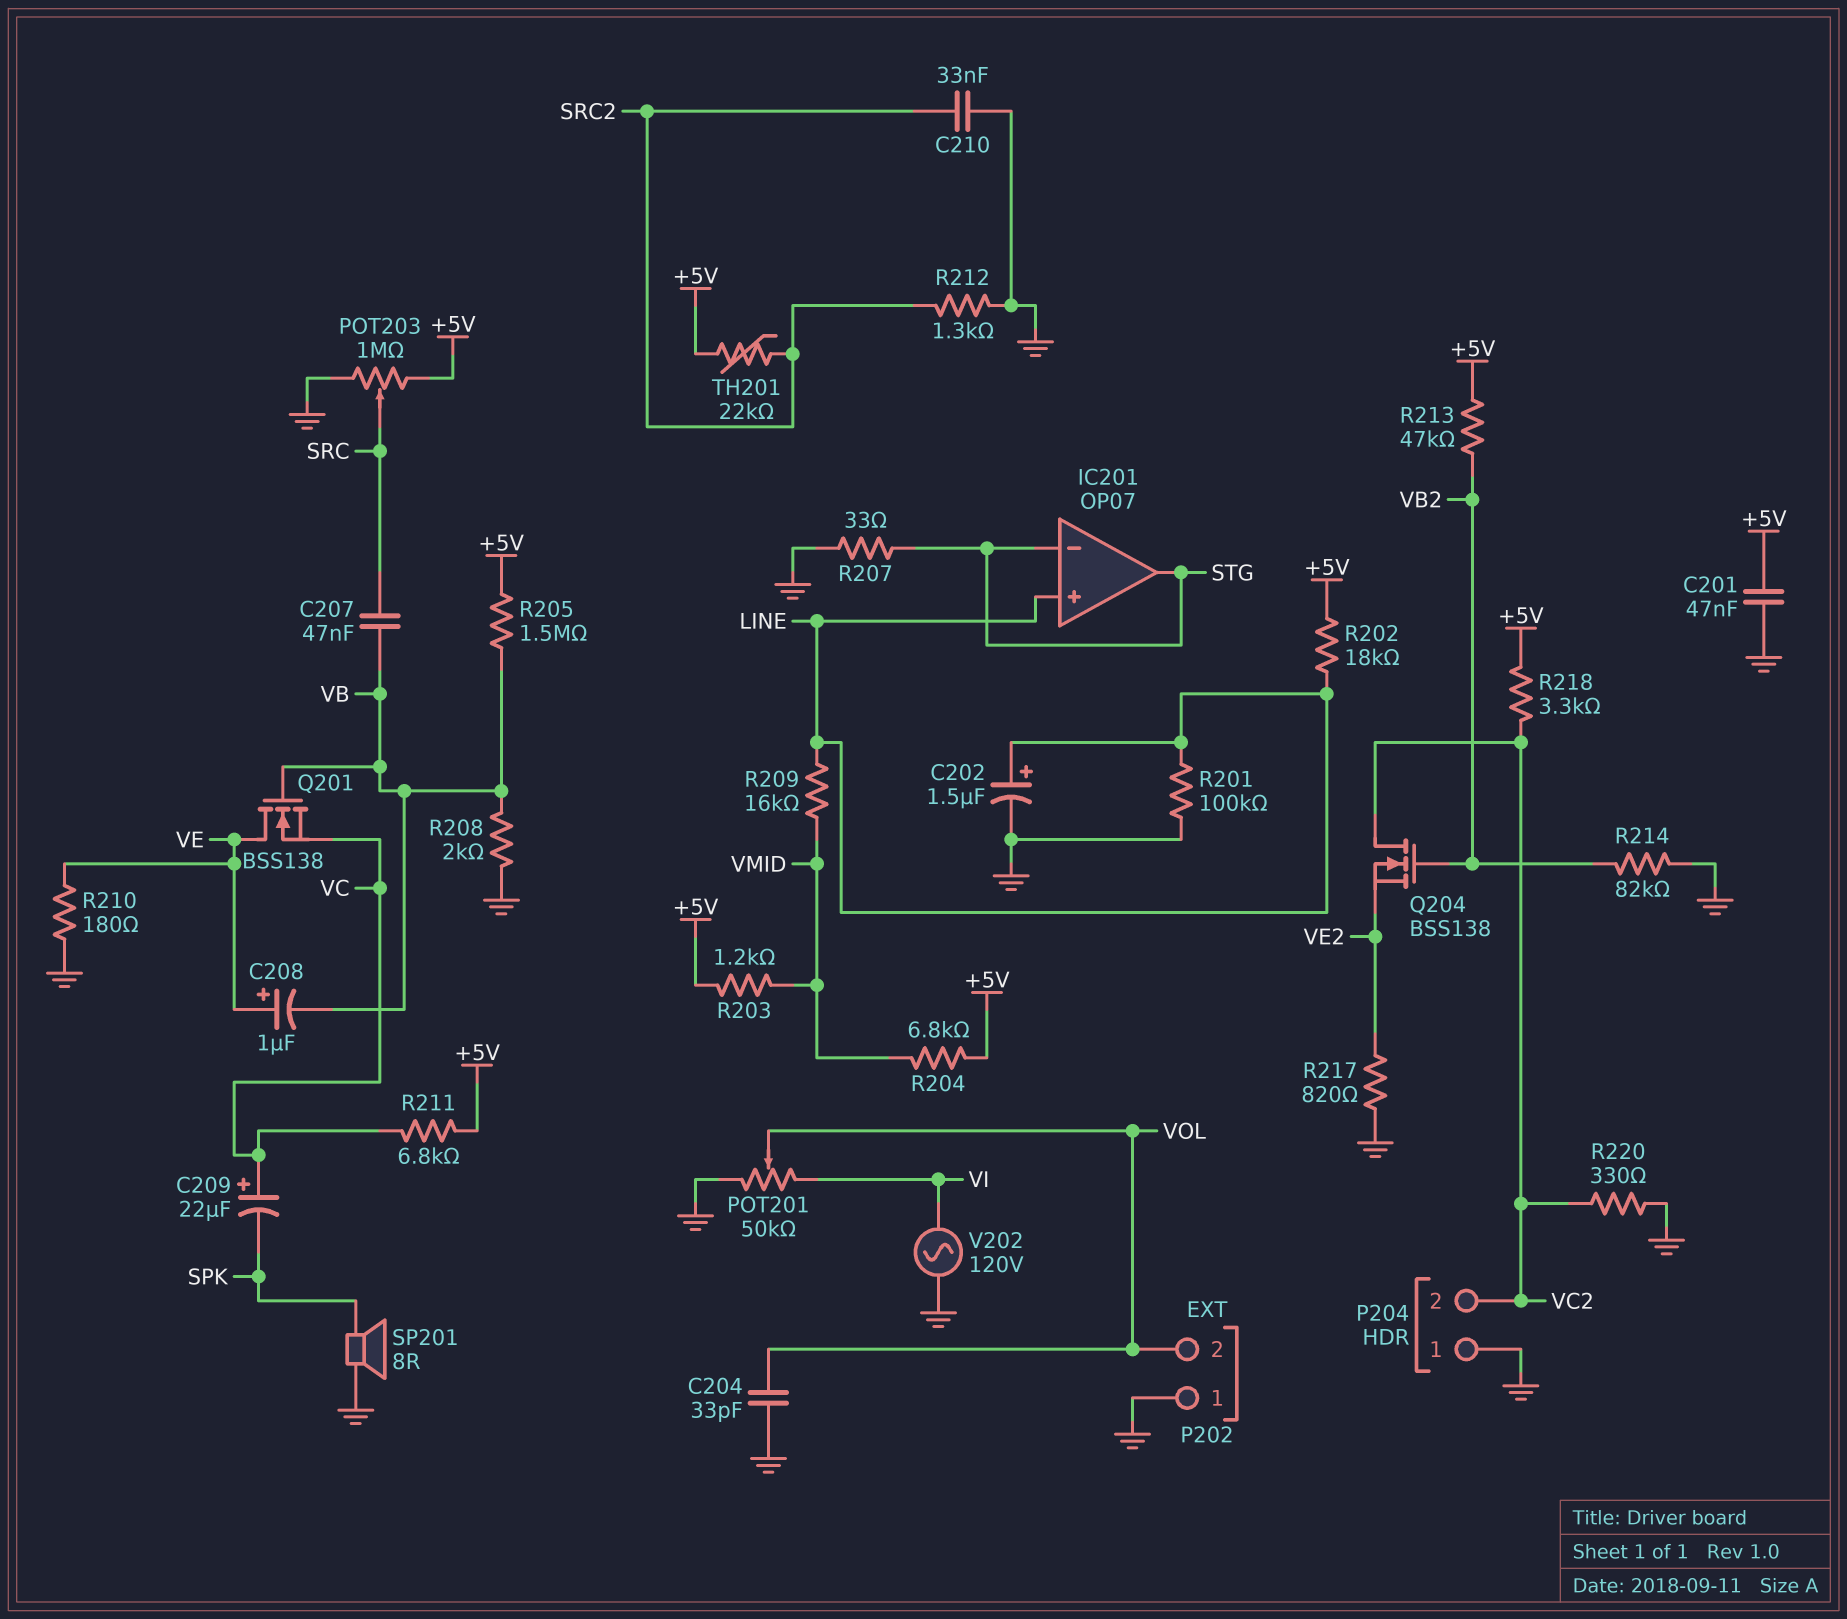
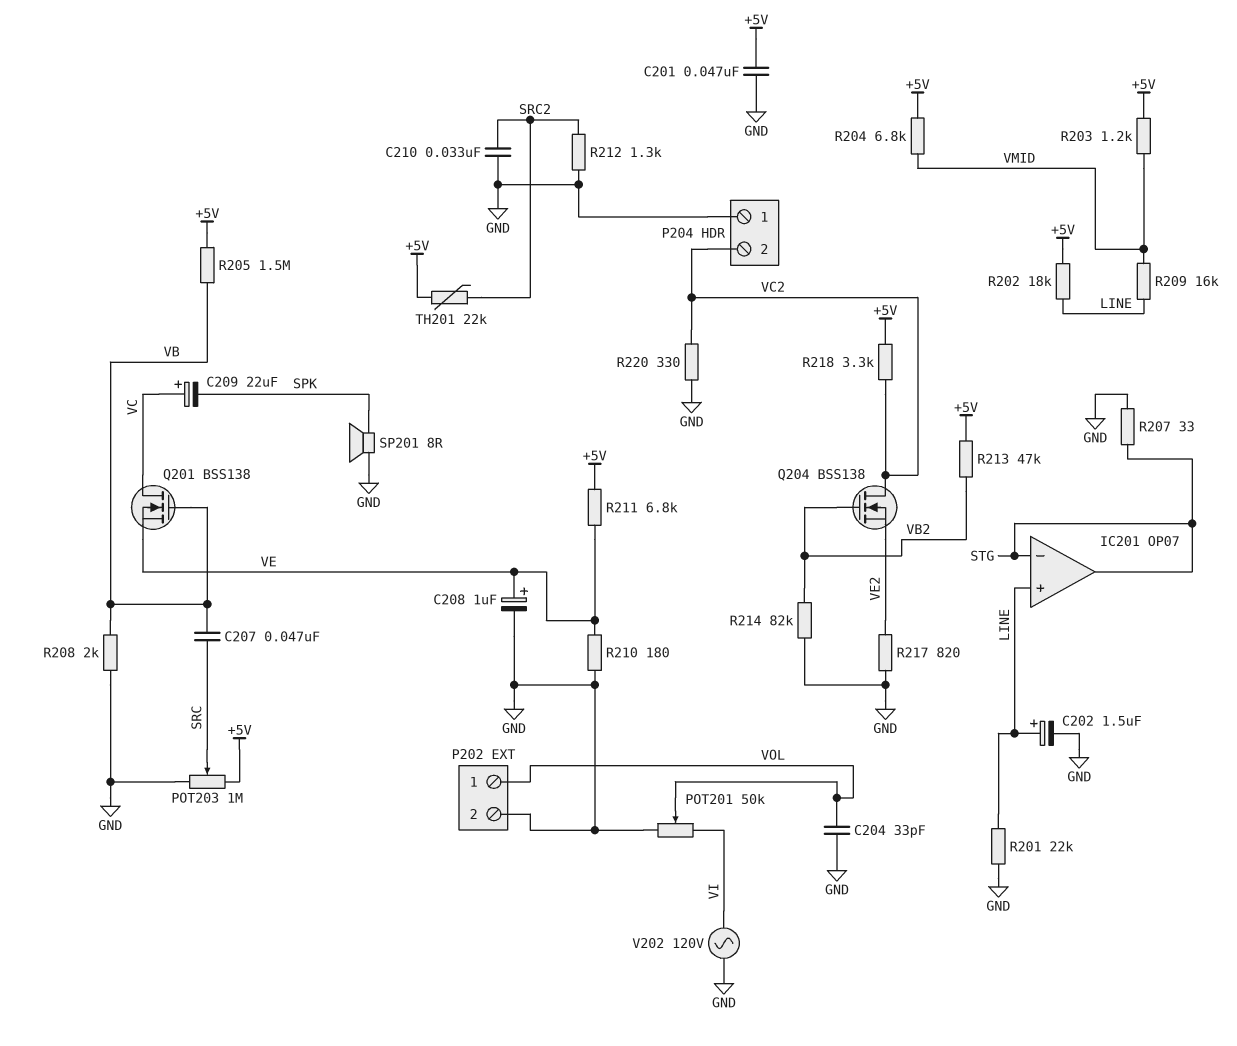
C208: 1uF (plus VE, minus VB) -> 1uF (plus VE, minus GND)
P202 pin 1: GND -> VOL
P202 pin 2: VOL -> GND
Q201: NMOS BSS138 (G VB, D VE, S VC) -> NMOS BSS138 (G VB, D VC, S VE)
R201: 100k (GND, LINE) -> 22k (GND, LINE)
R211: 6.8k (+5V, VC) -> 6.8k (+5V, VE)

